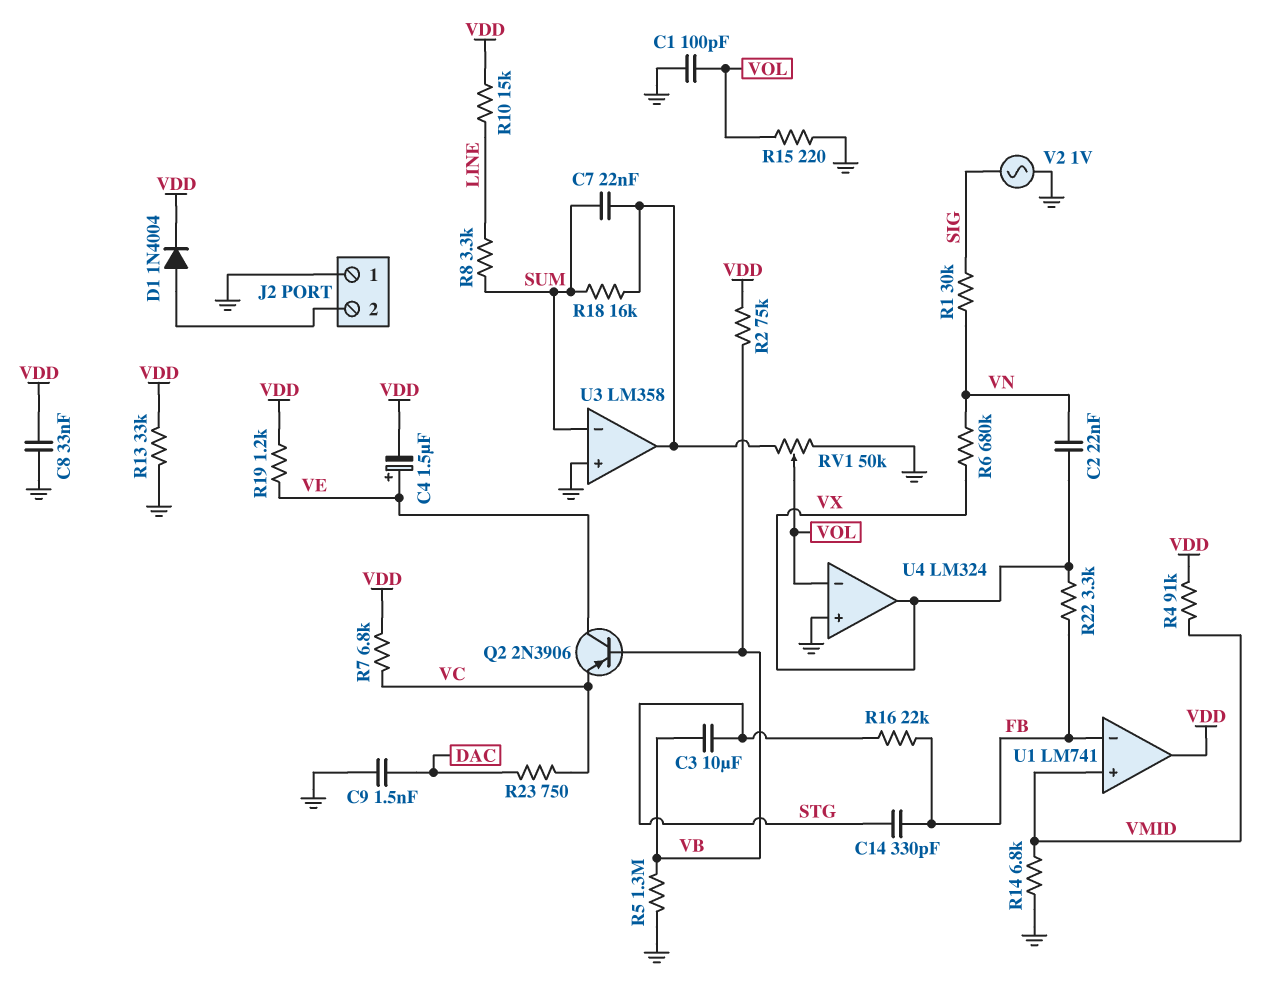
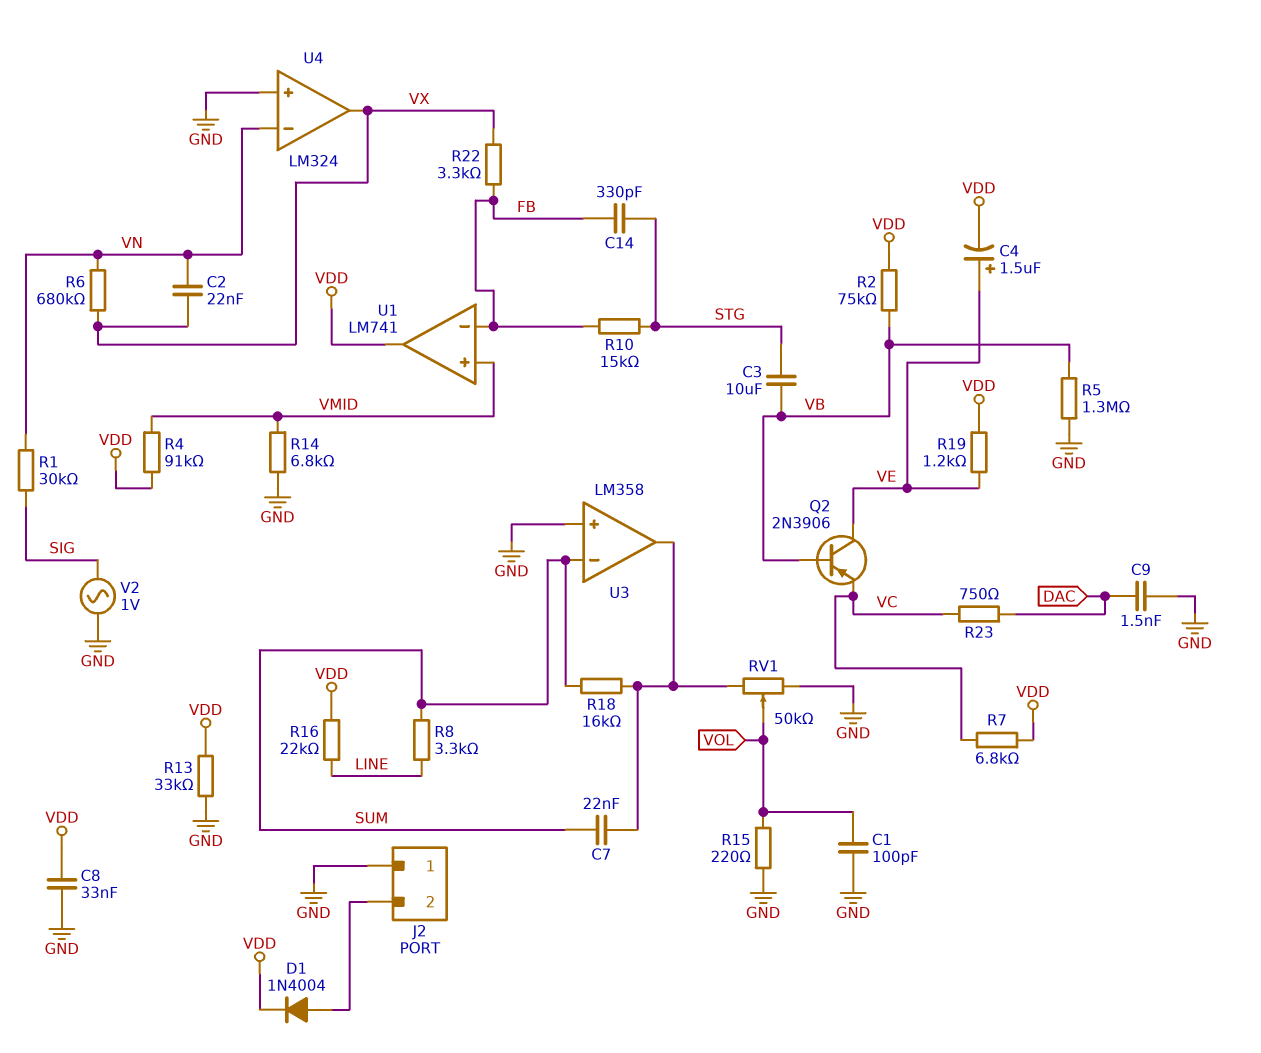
R10: 15k (LINE, VDD) -> 15k (FB, STG)
R16: 22k (FB, STG) -> 22k (LINE, VDD)
U4 pin in-: VOL -> VN

